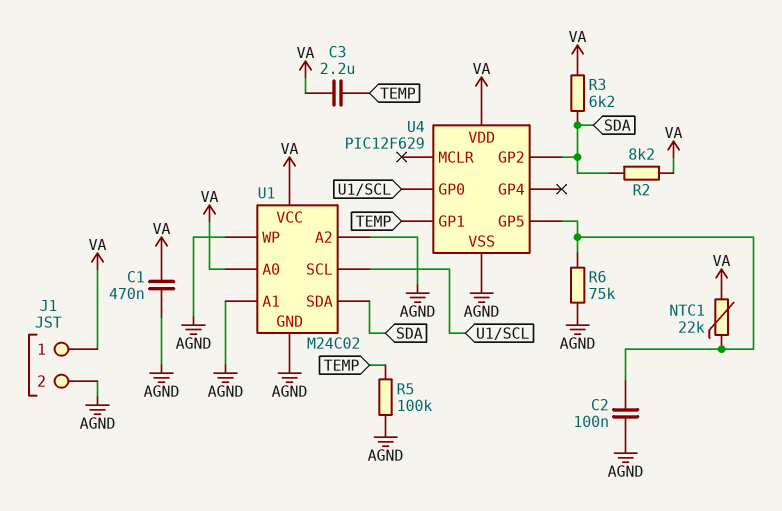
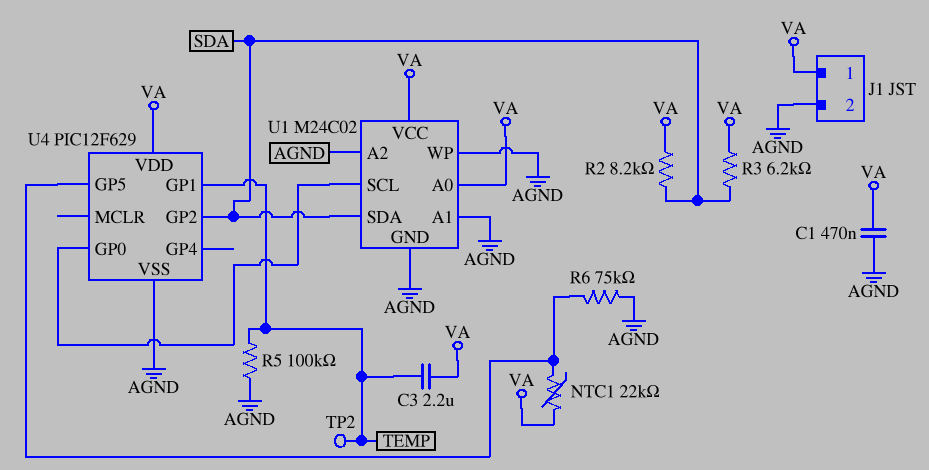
C2: 100nF (AGND, U4/GP5) -> none
TP2: none -> test point (TEMP)

